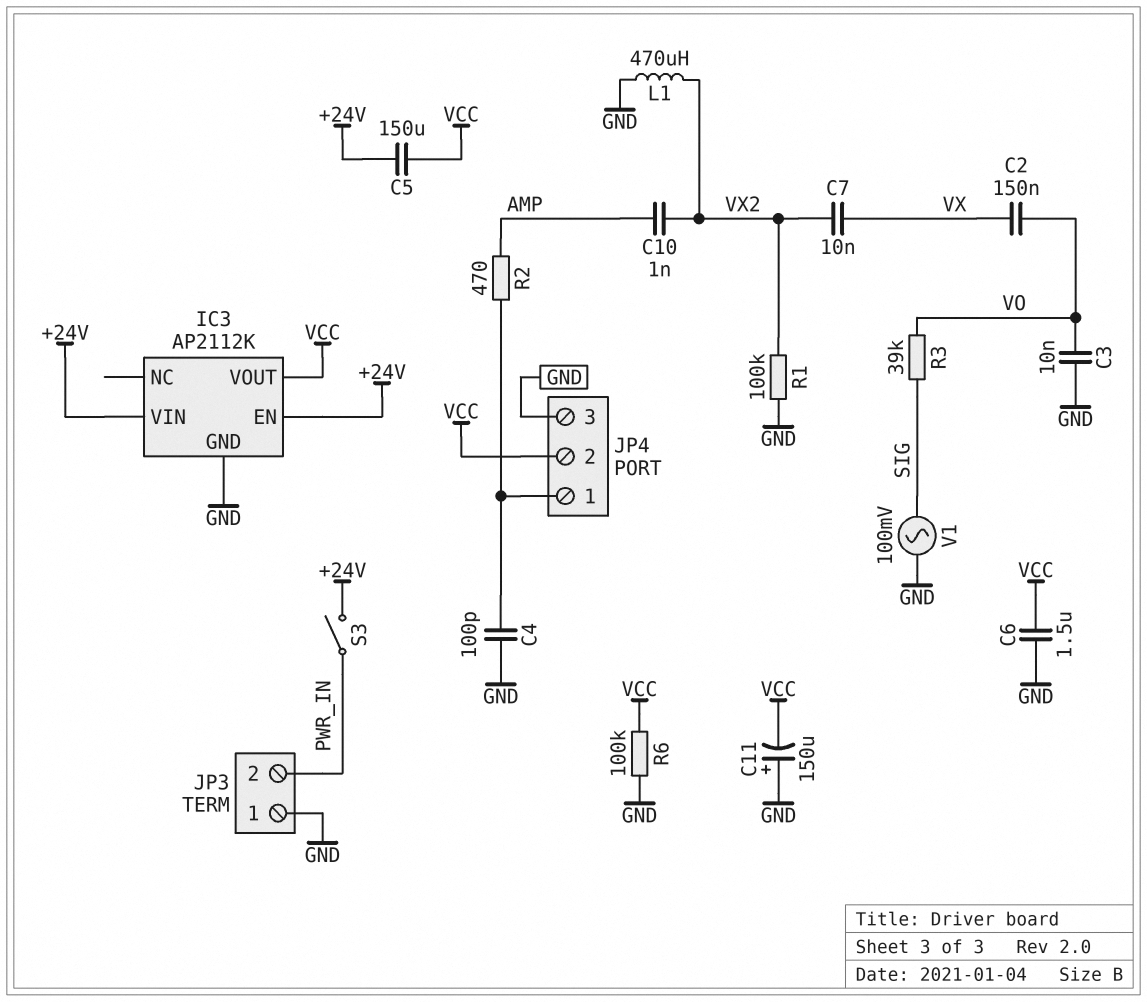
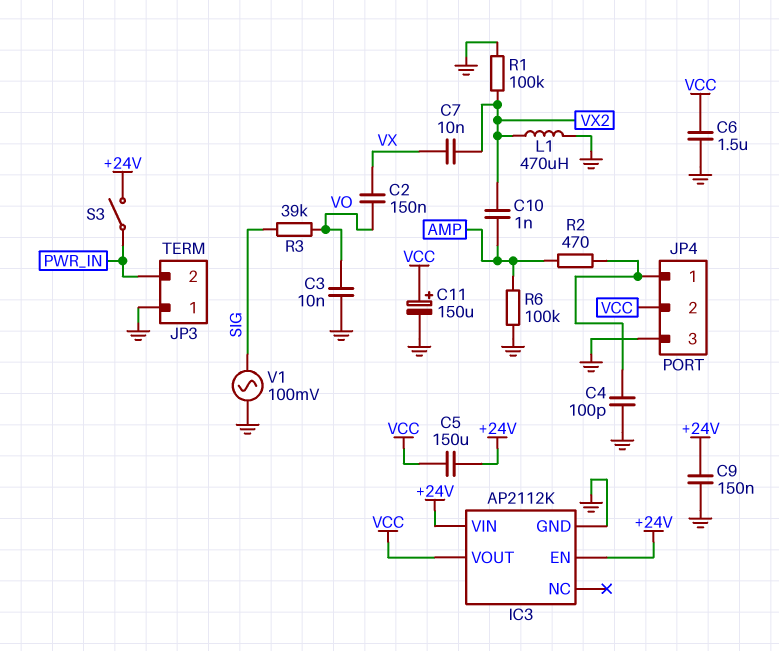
C9: none -> 150nF (+24V, GND)
C11: 150uF (plus GND, minus VCC) -> 150uF (plus VCC, minus GND)
R6: 100k (GND, VCC) -> 100k (AMP, GND)

